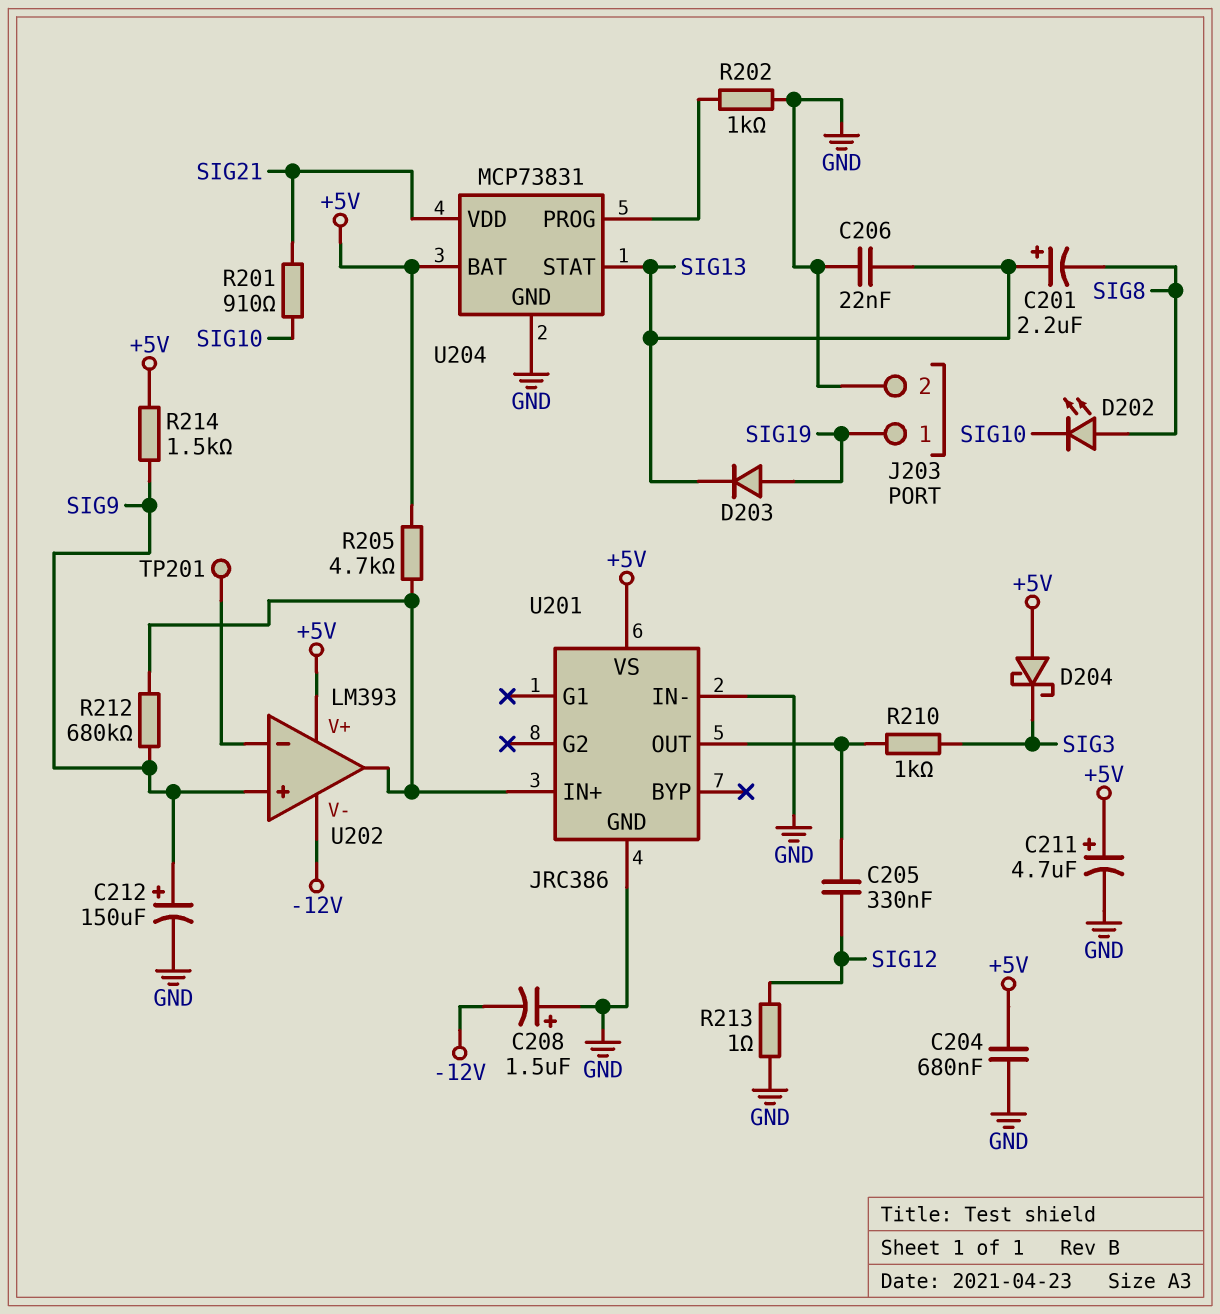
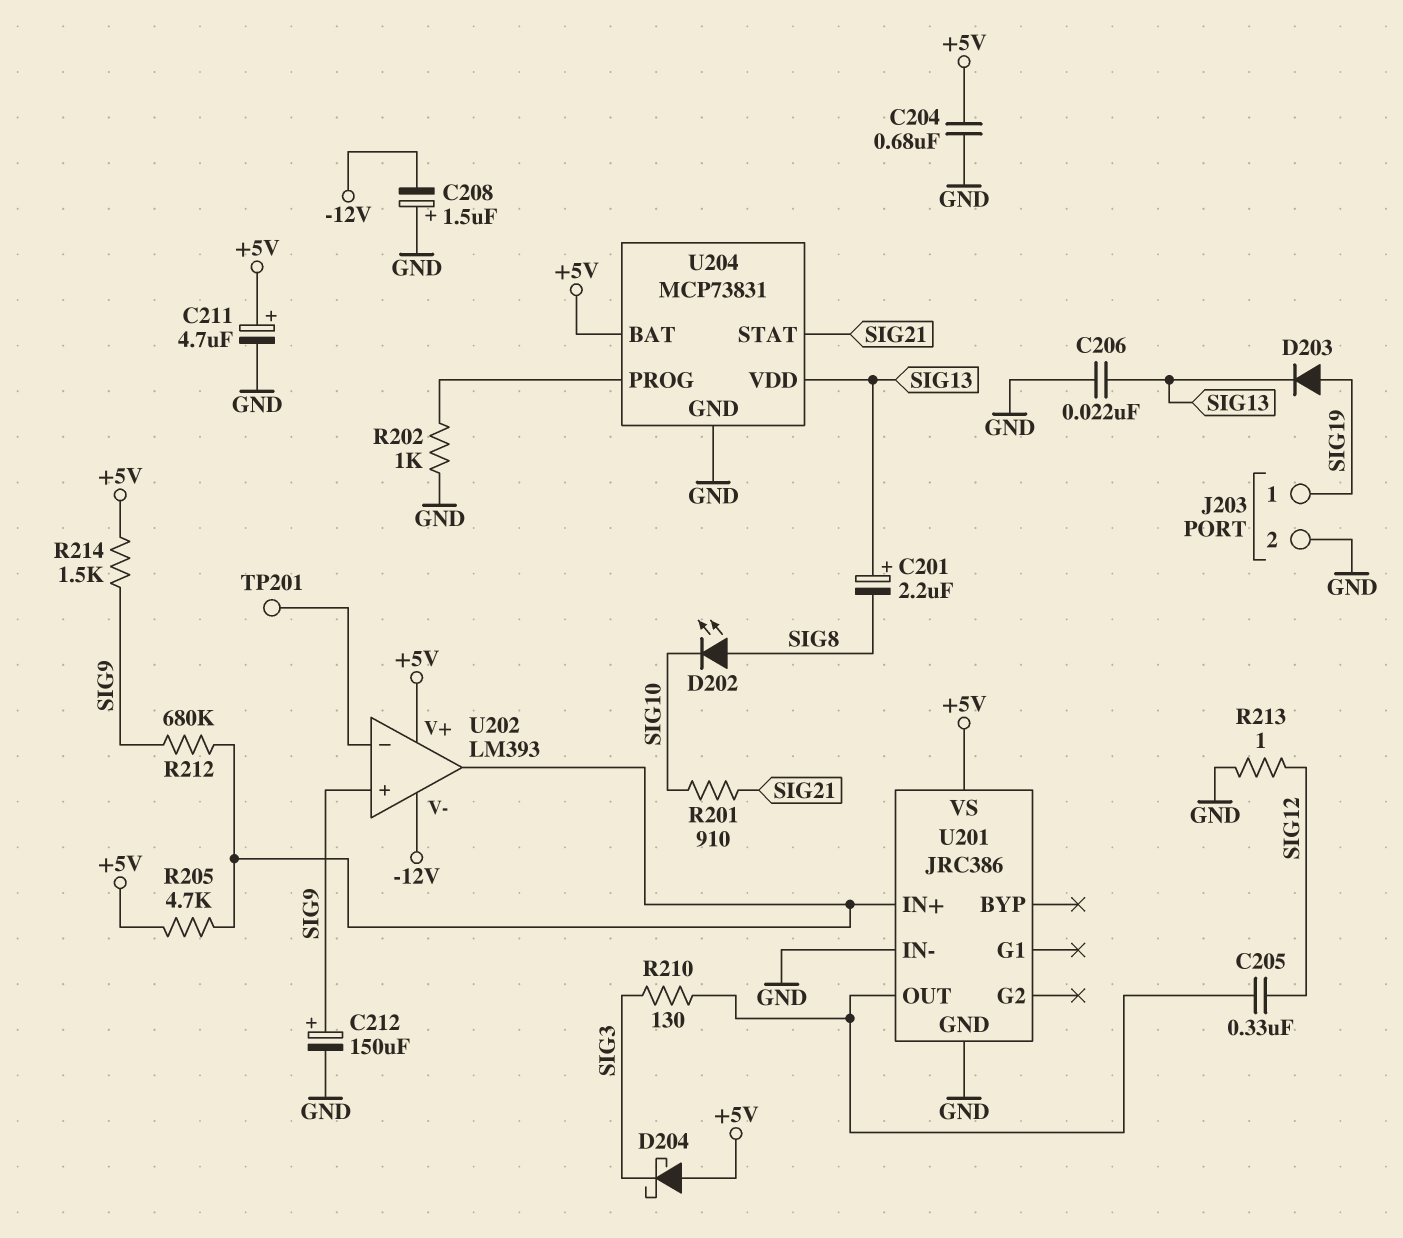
R210: 1k (SIG3, U201/OUT) -> 130 (SIG3, U201/OUT)
U204 pin STAT: SIG13 -> SIG21
U204 pin VDD: SIG21 -> SIG13

